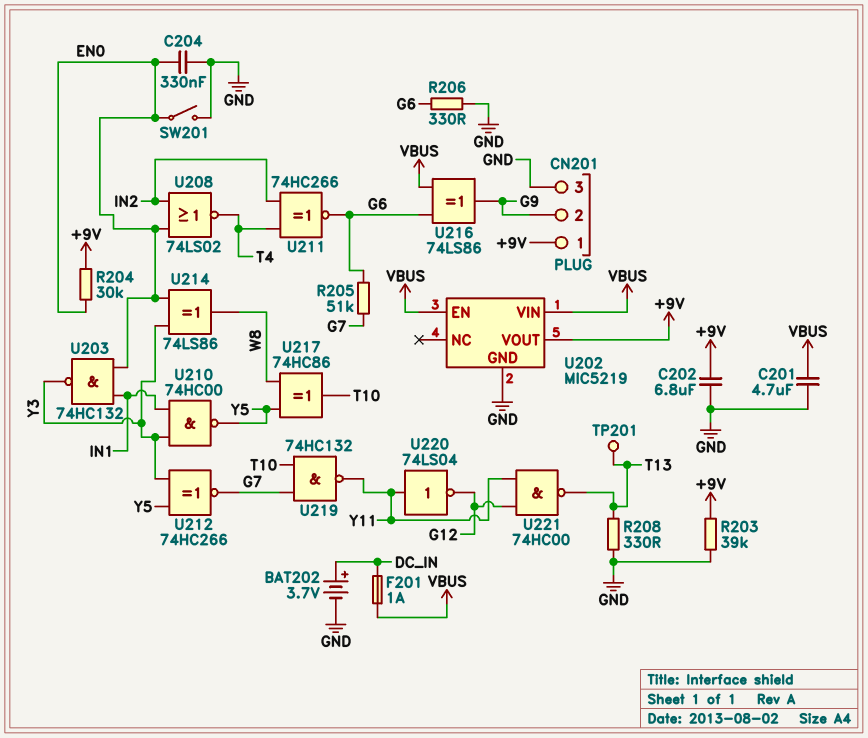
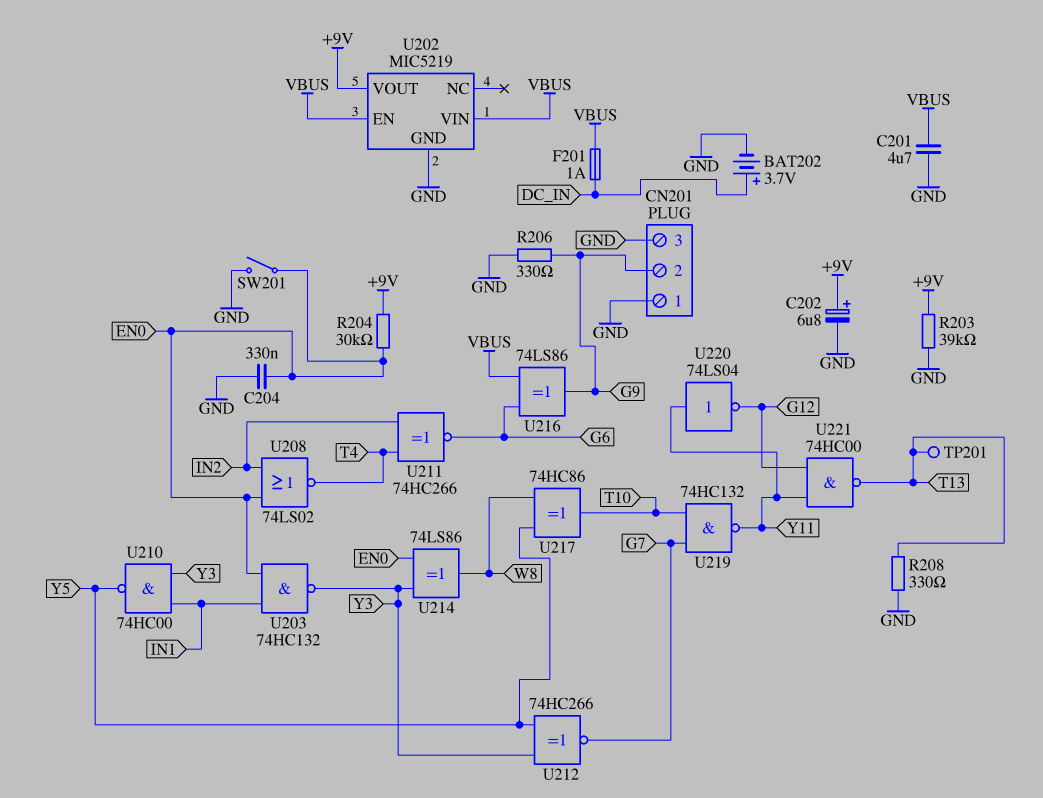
C202: 6.8uF (+9V, GND) -> 6.8uF (plus +9V, minus GND)
CN201 pin 1: +9V -> GND
R205: 51k (G6, G7) -> none
R206: 330 (G6, GND) -> 330 (G9, GND)

